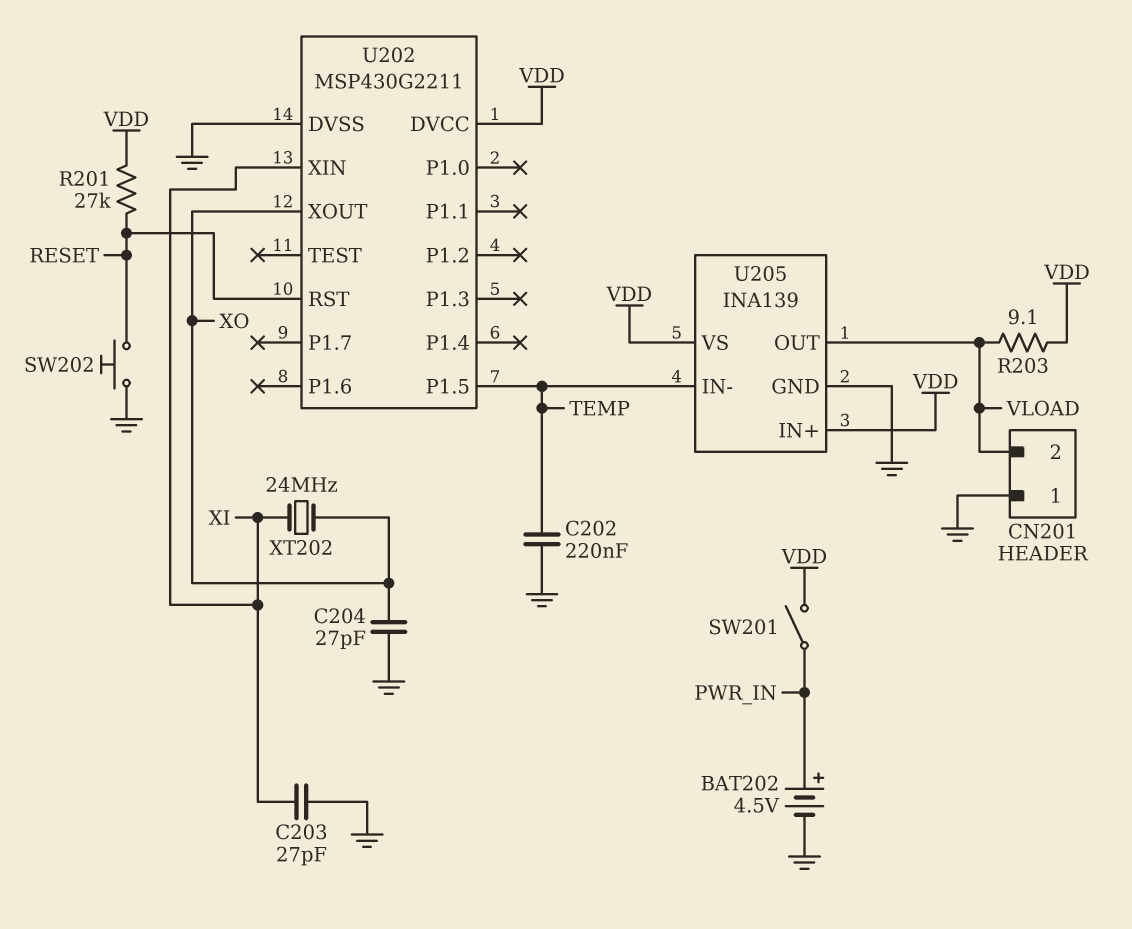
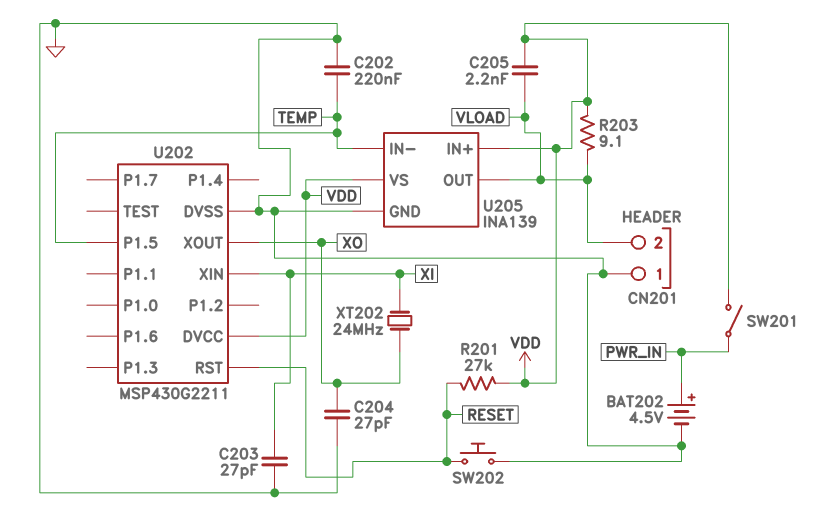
C205: none -> 2.2nF (VDD, VLOAD)

